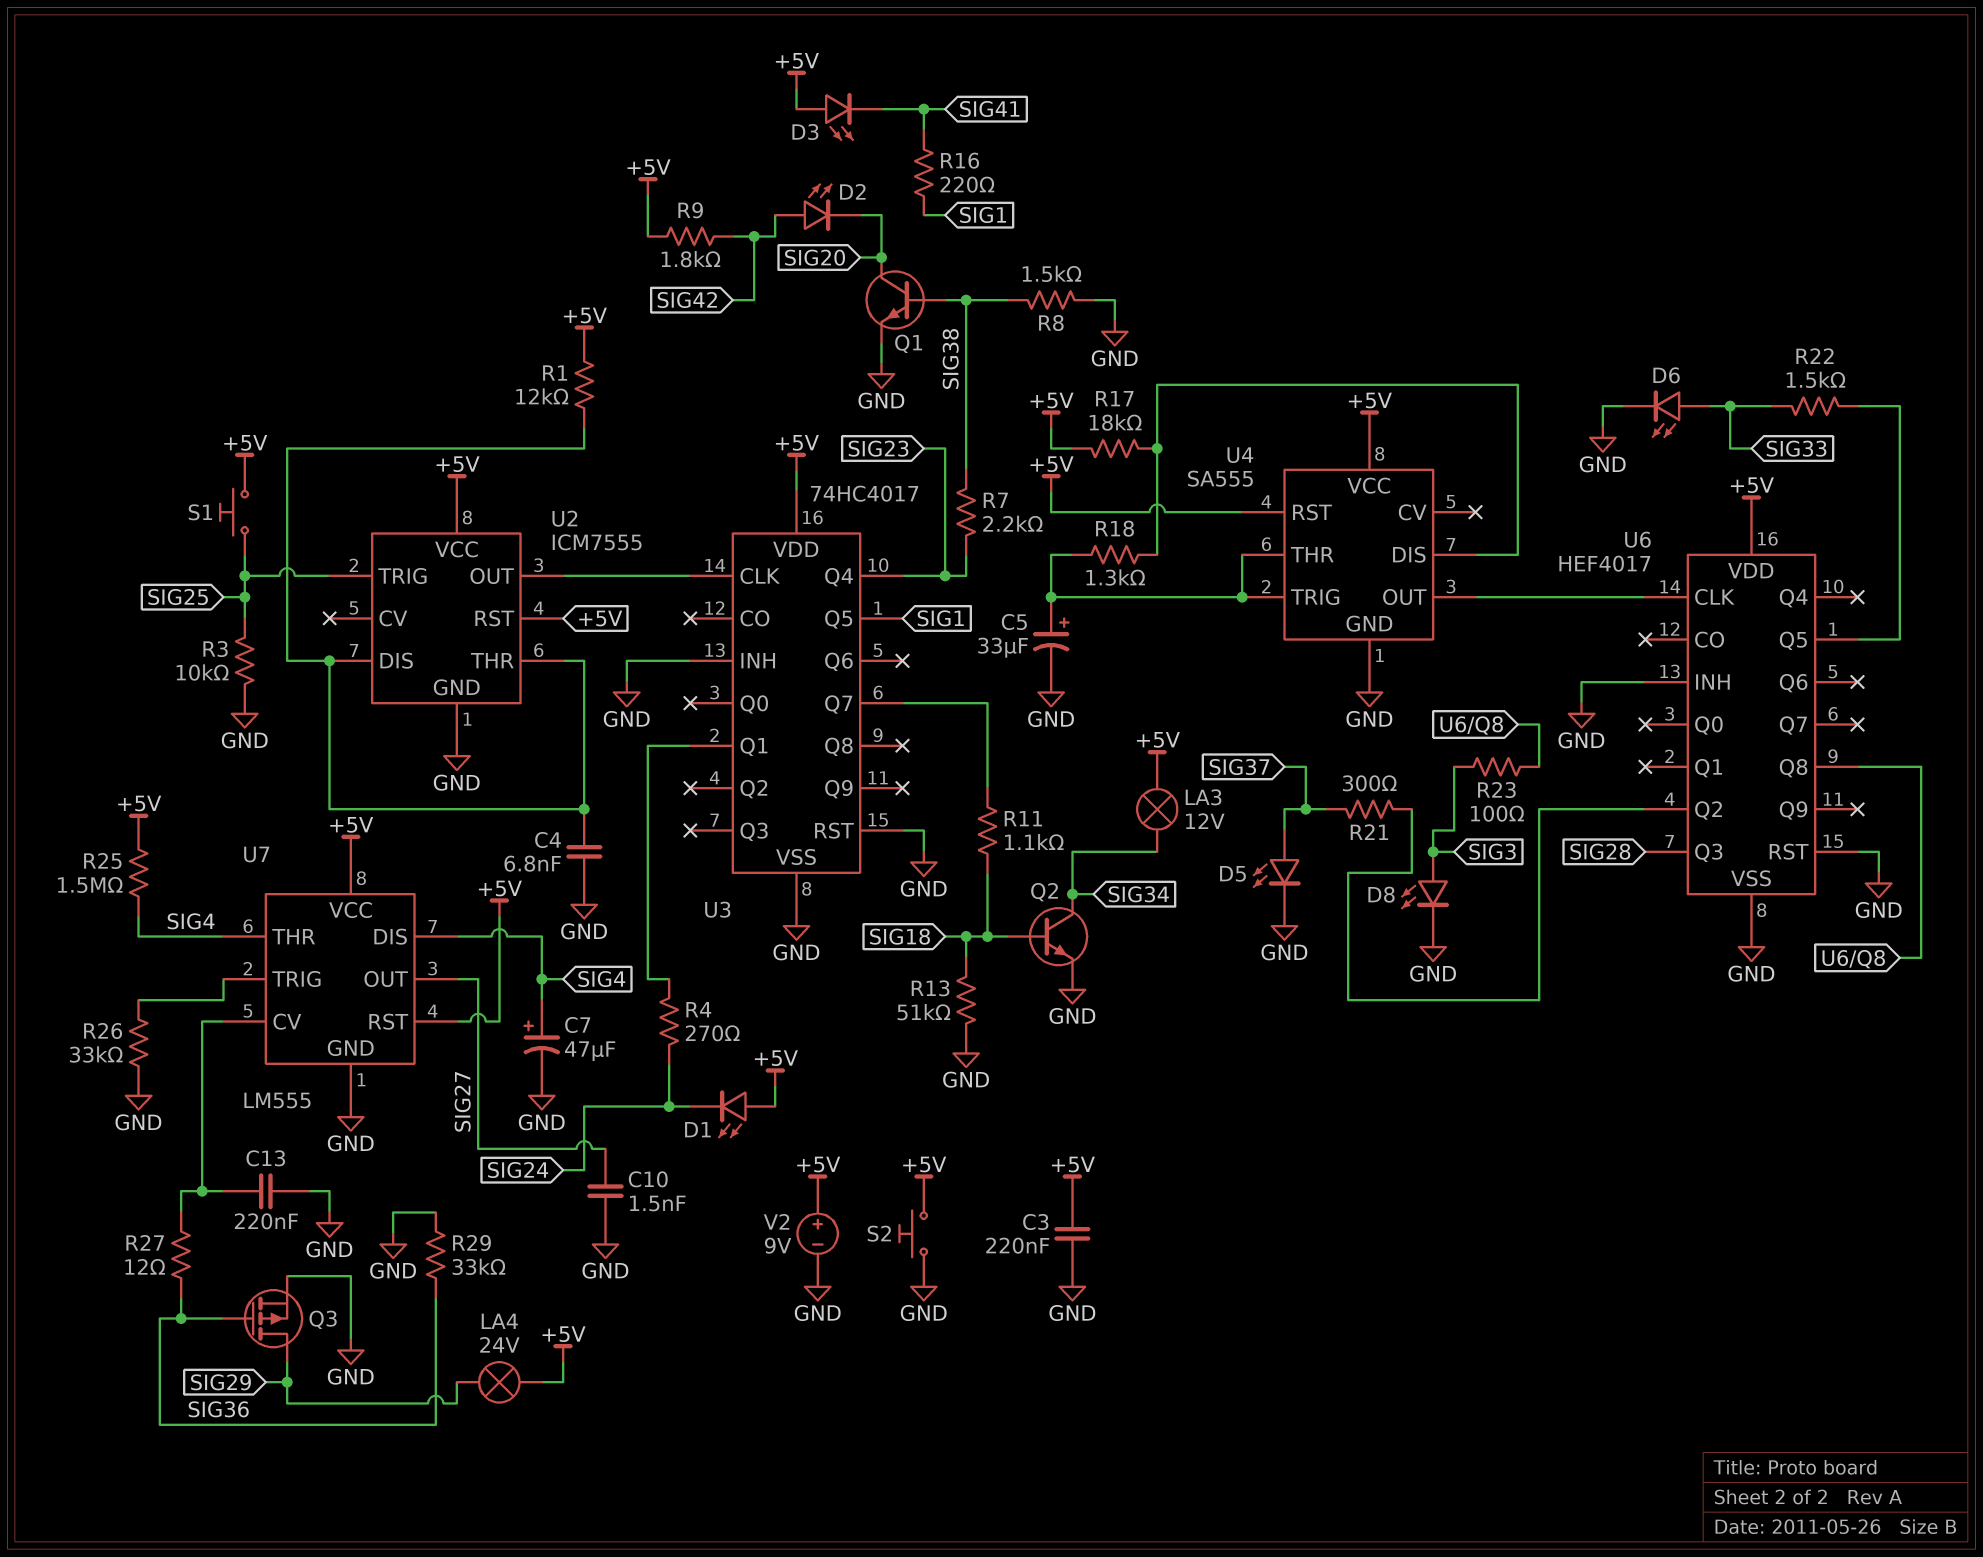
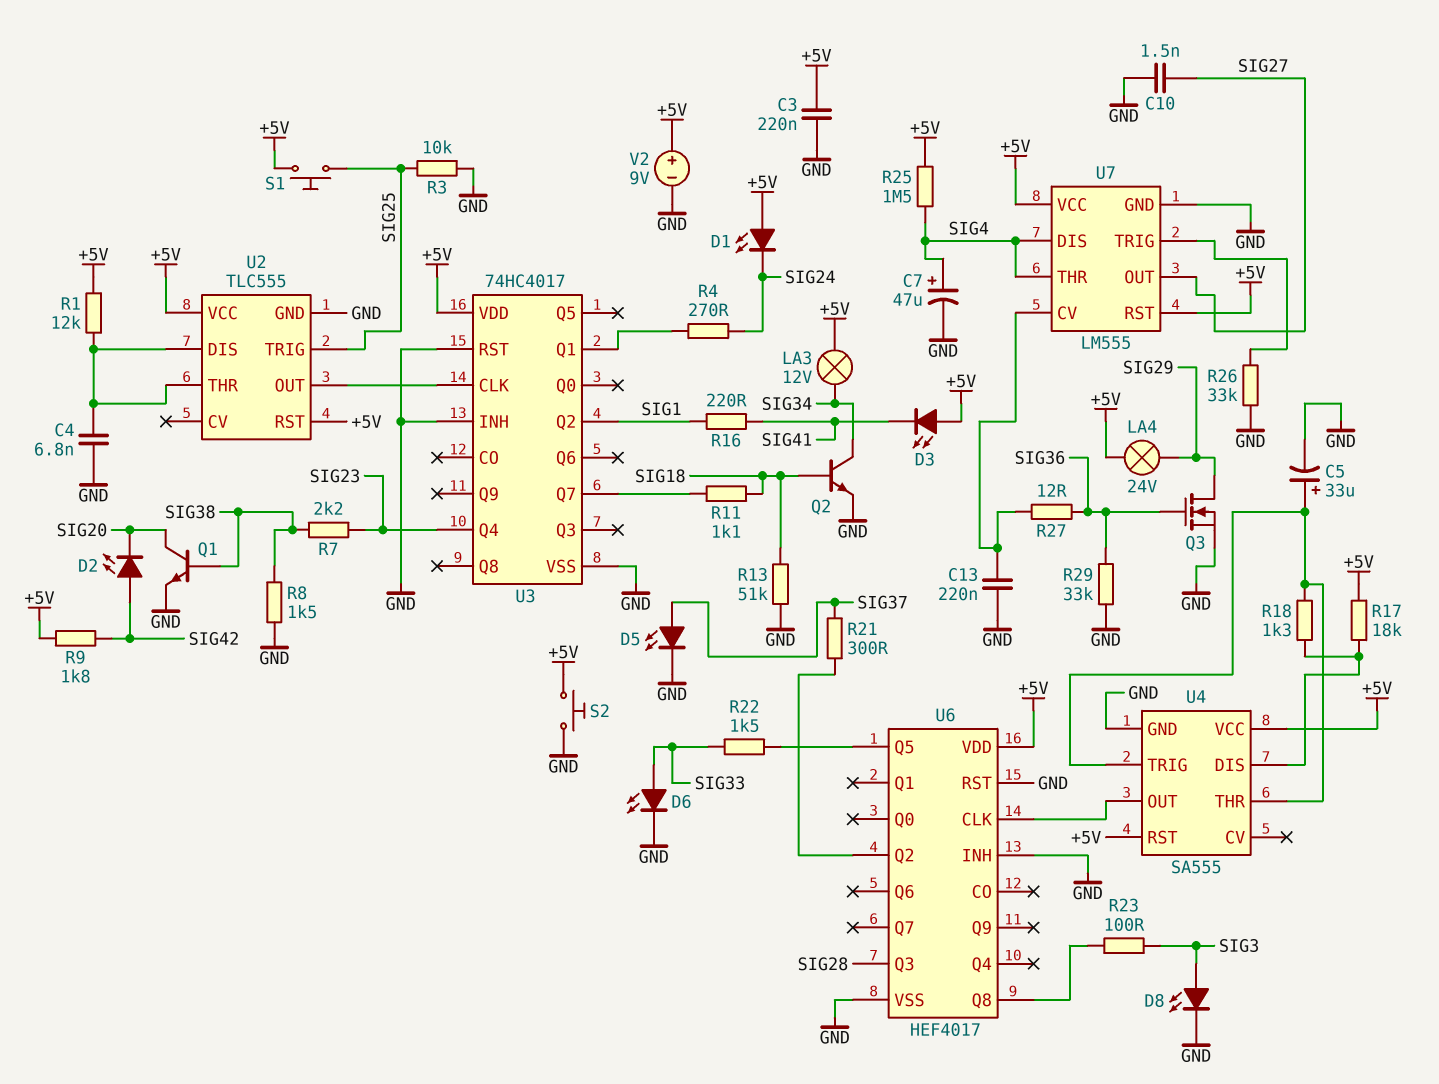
Q3: PMOS (G SIG36, D SIG29, S GND) -> NMOS (G SIG36, D SIG29, S GND)
U2: ICM7555 -> TLC555
U3 pin Q2: none -> SIG1
U3 pin Q5: SIG1 -> none

